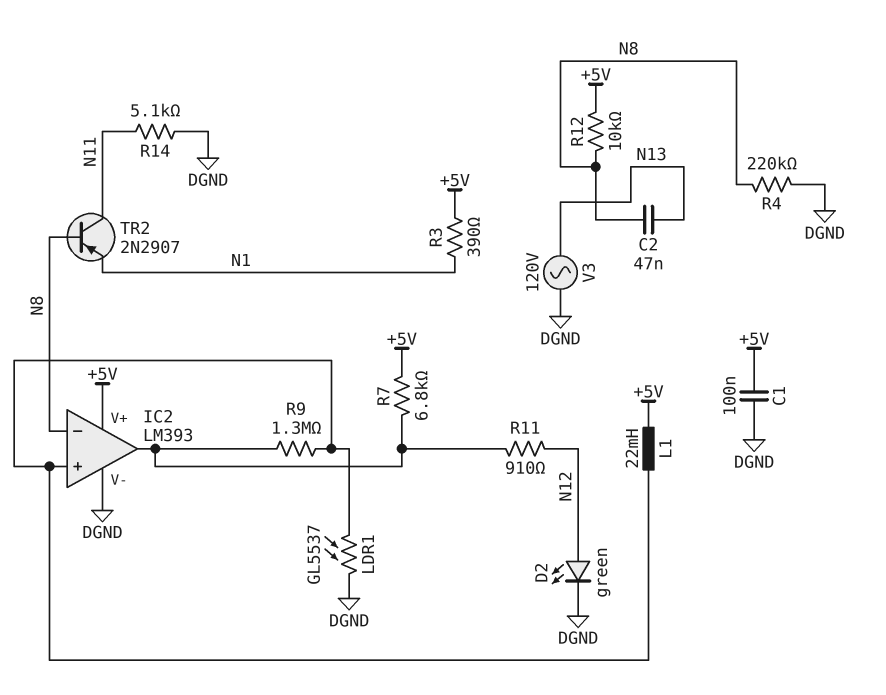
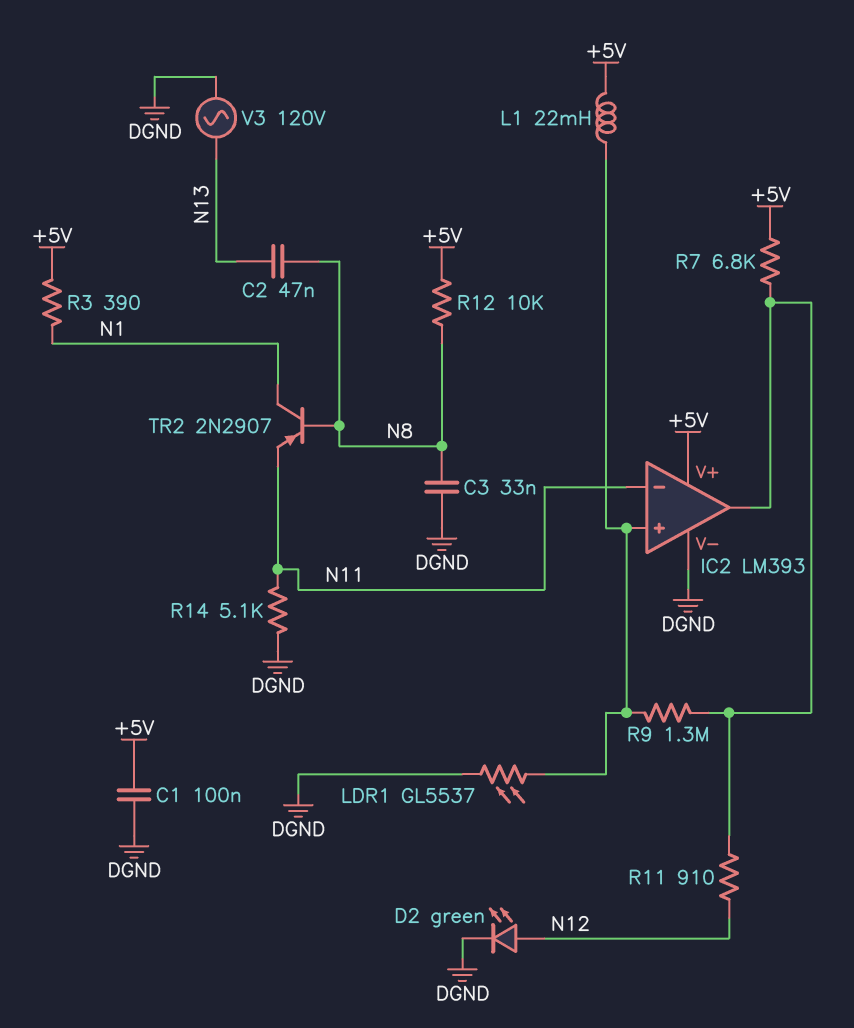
C3: none -> 33nF (DGND, N8)
IC2 pin in-: N8 -> N11
R4: 220k (DGND, N8) -> none
TR2: PNP 2N2907 (B N8, C N11, E N1) -> PNP 2N2907 (B N8, C N1, E N11)

